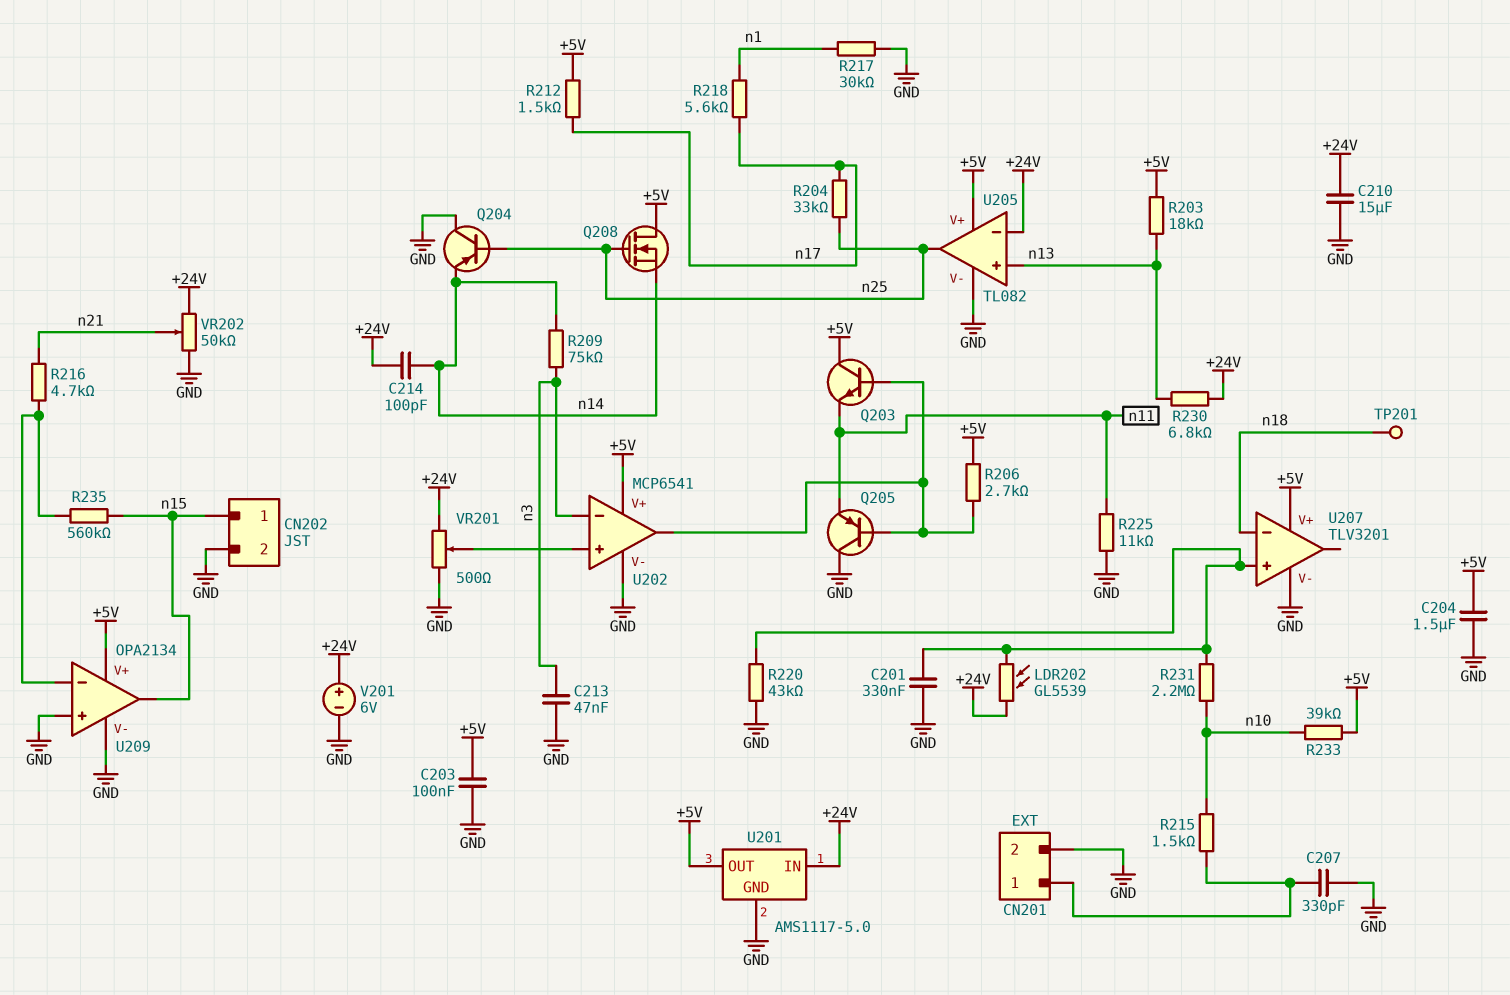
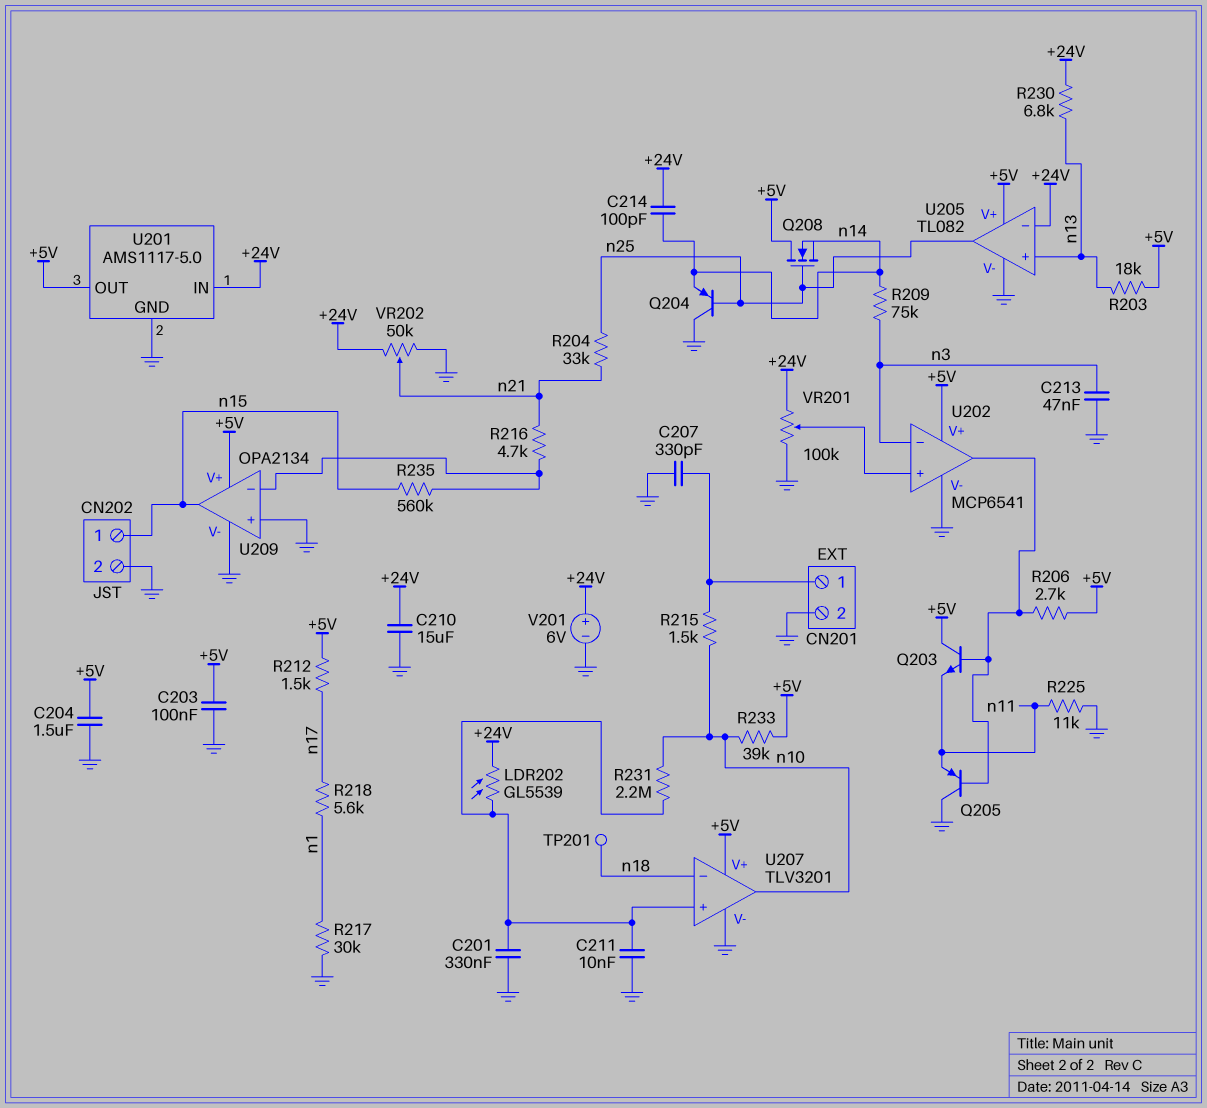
C211: none -> 10nF (GND, U207/in+)
R204: 33k (n17, n25) -> 33k (n21, n25)
R220: 43k (GND, U207/in+) -> none
U207 pin out: none -> n10
VR201: 500 (+24V, GND, wiper U202/in+) -> 100k (+24V, GND, wiper U202/in+)

